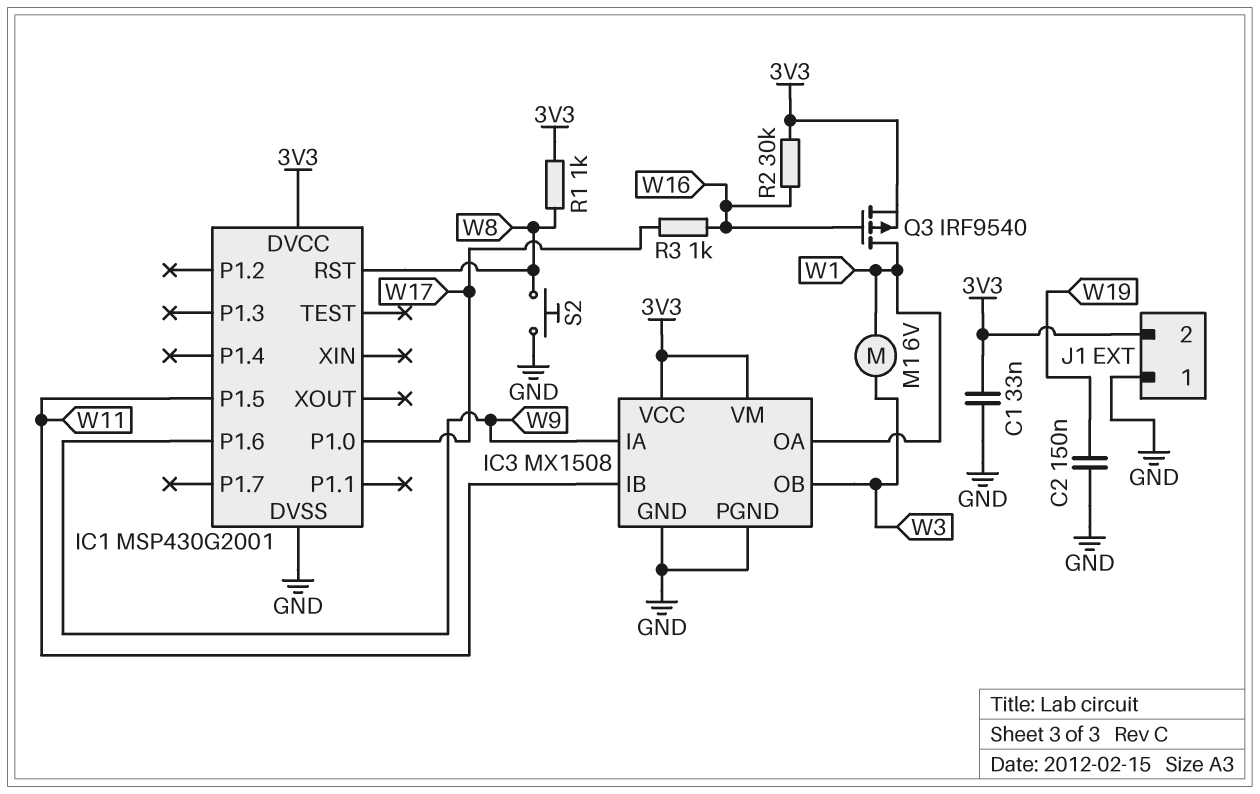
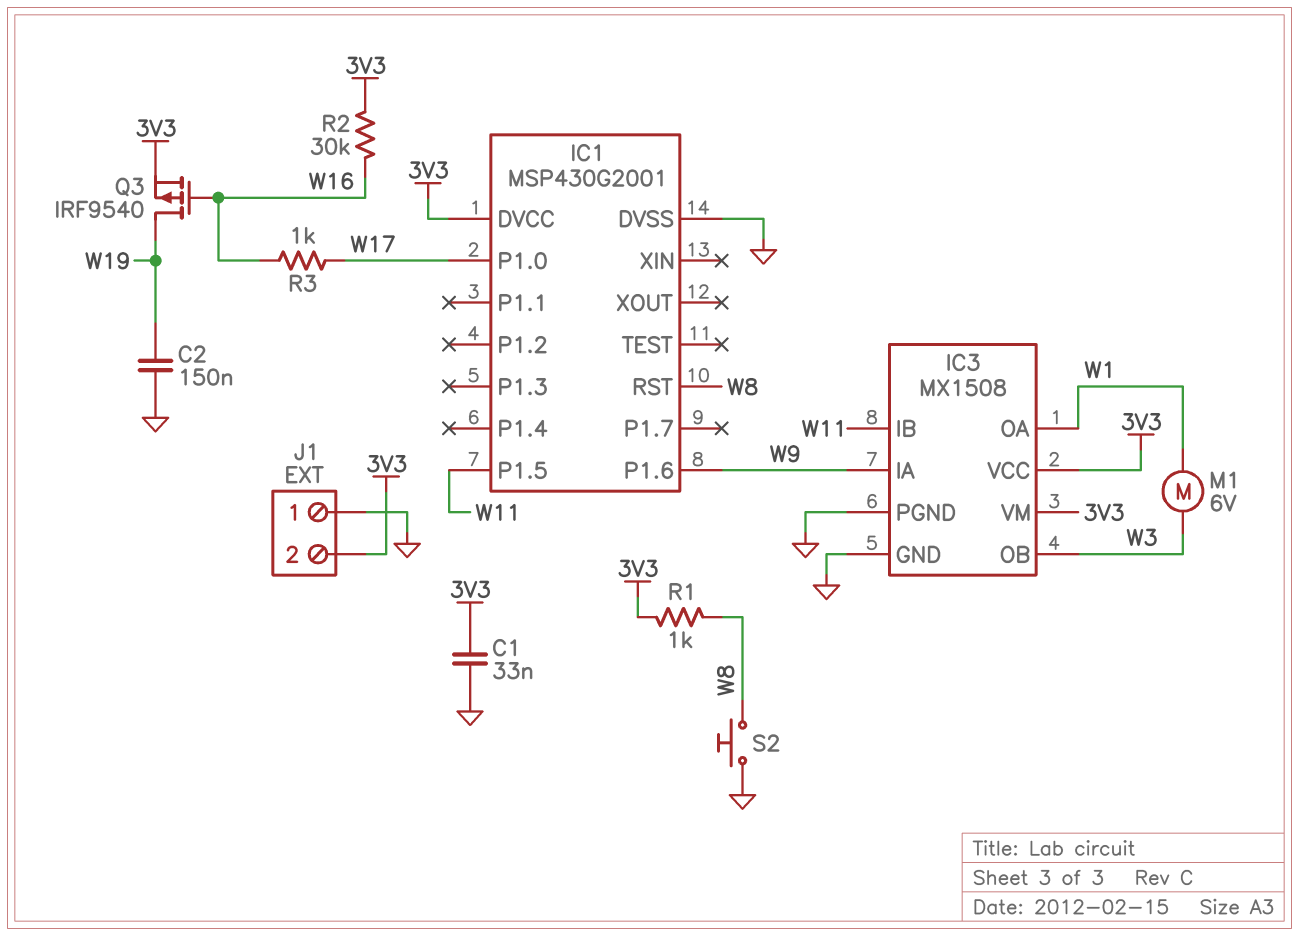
Q3: PMOS IRF9540 (G W16, D W1, S 3V3) -> PMOS IRF9540 (G W16, D W19, S 3V3)

